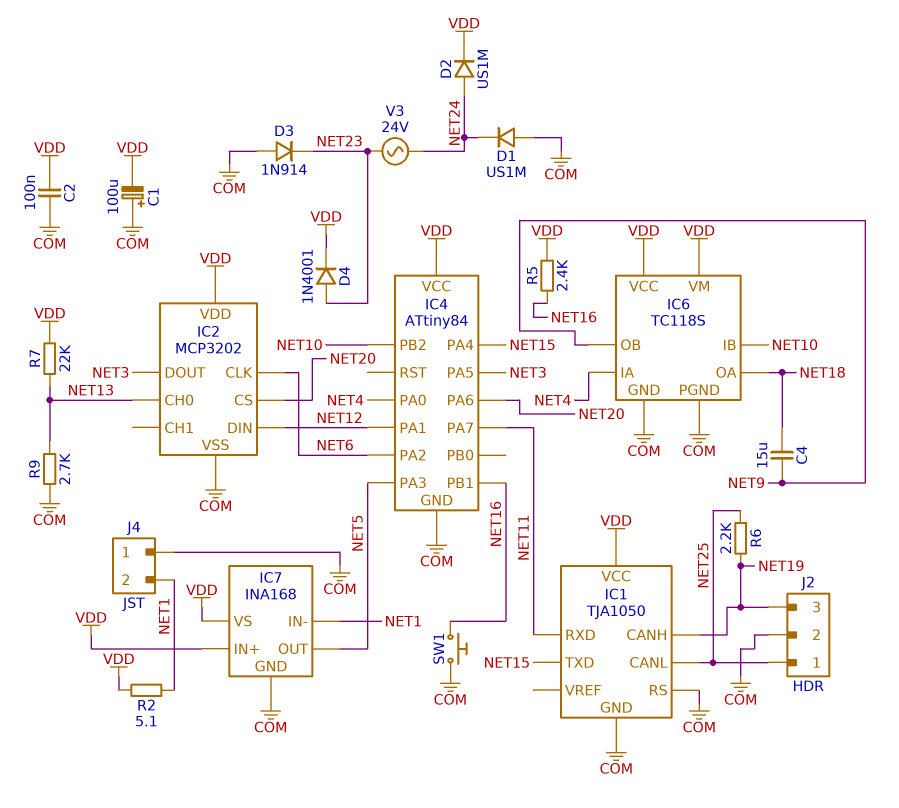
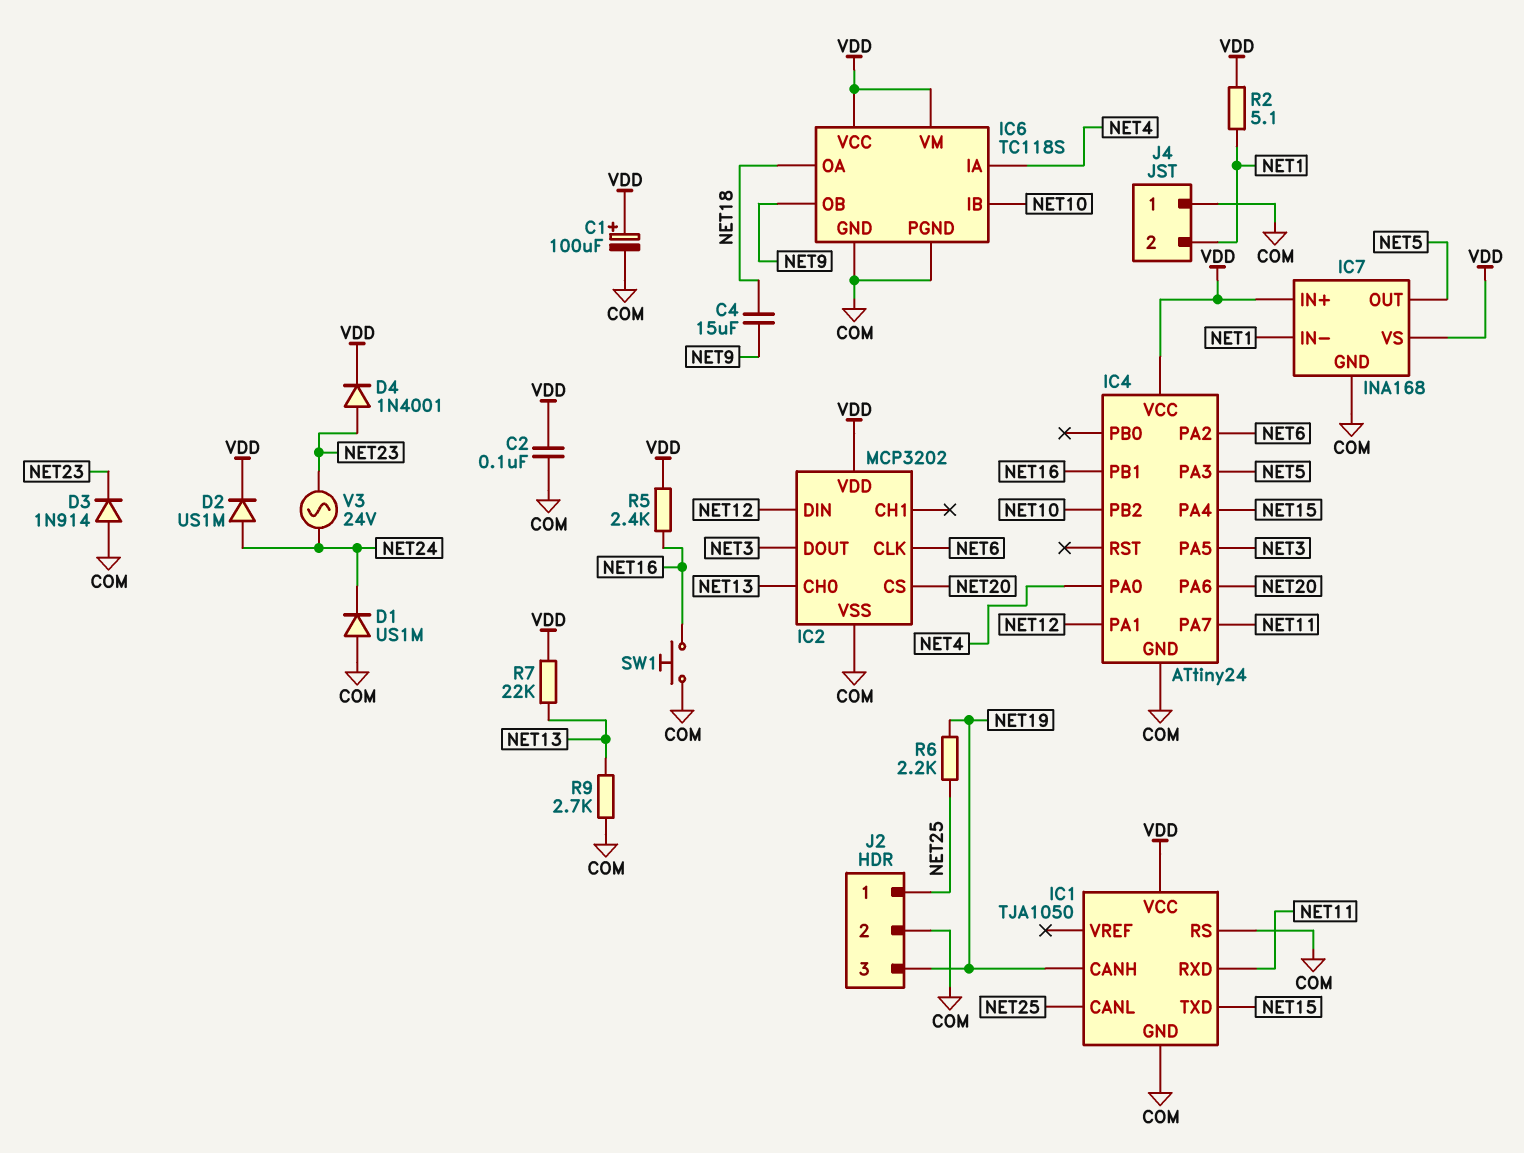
C1: 100uF (plus COM, minus VDD) -> 100uF (plus VDD, minus COM)
IC4: ATtiny84 -> ATtiny24

